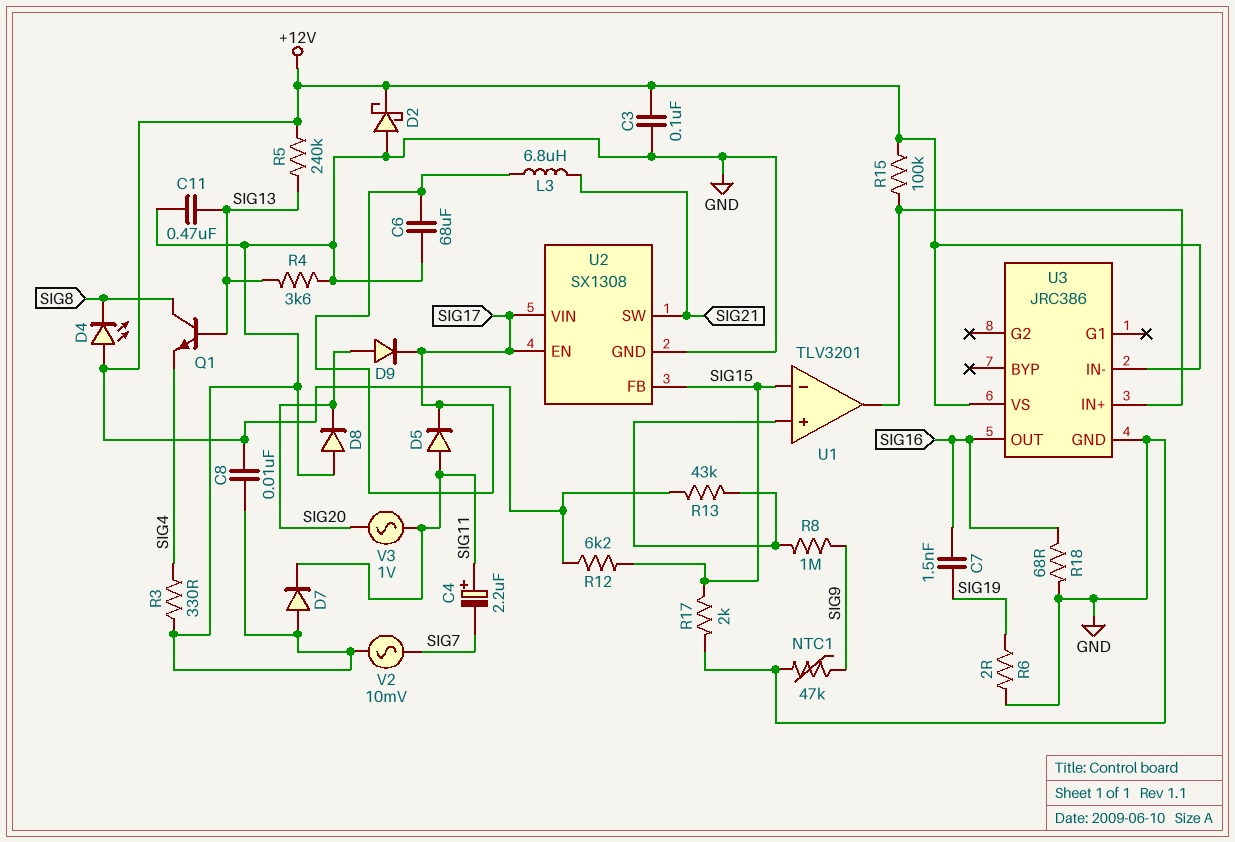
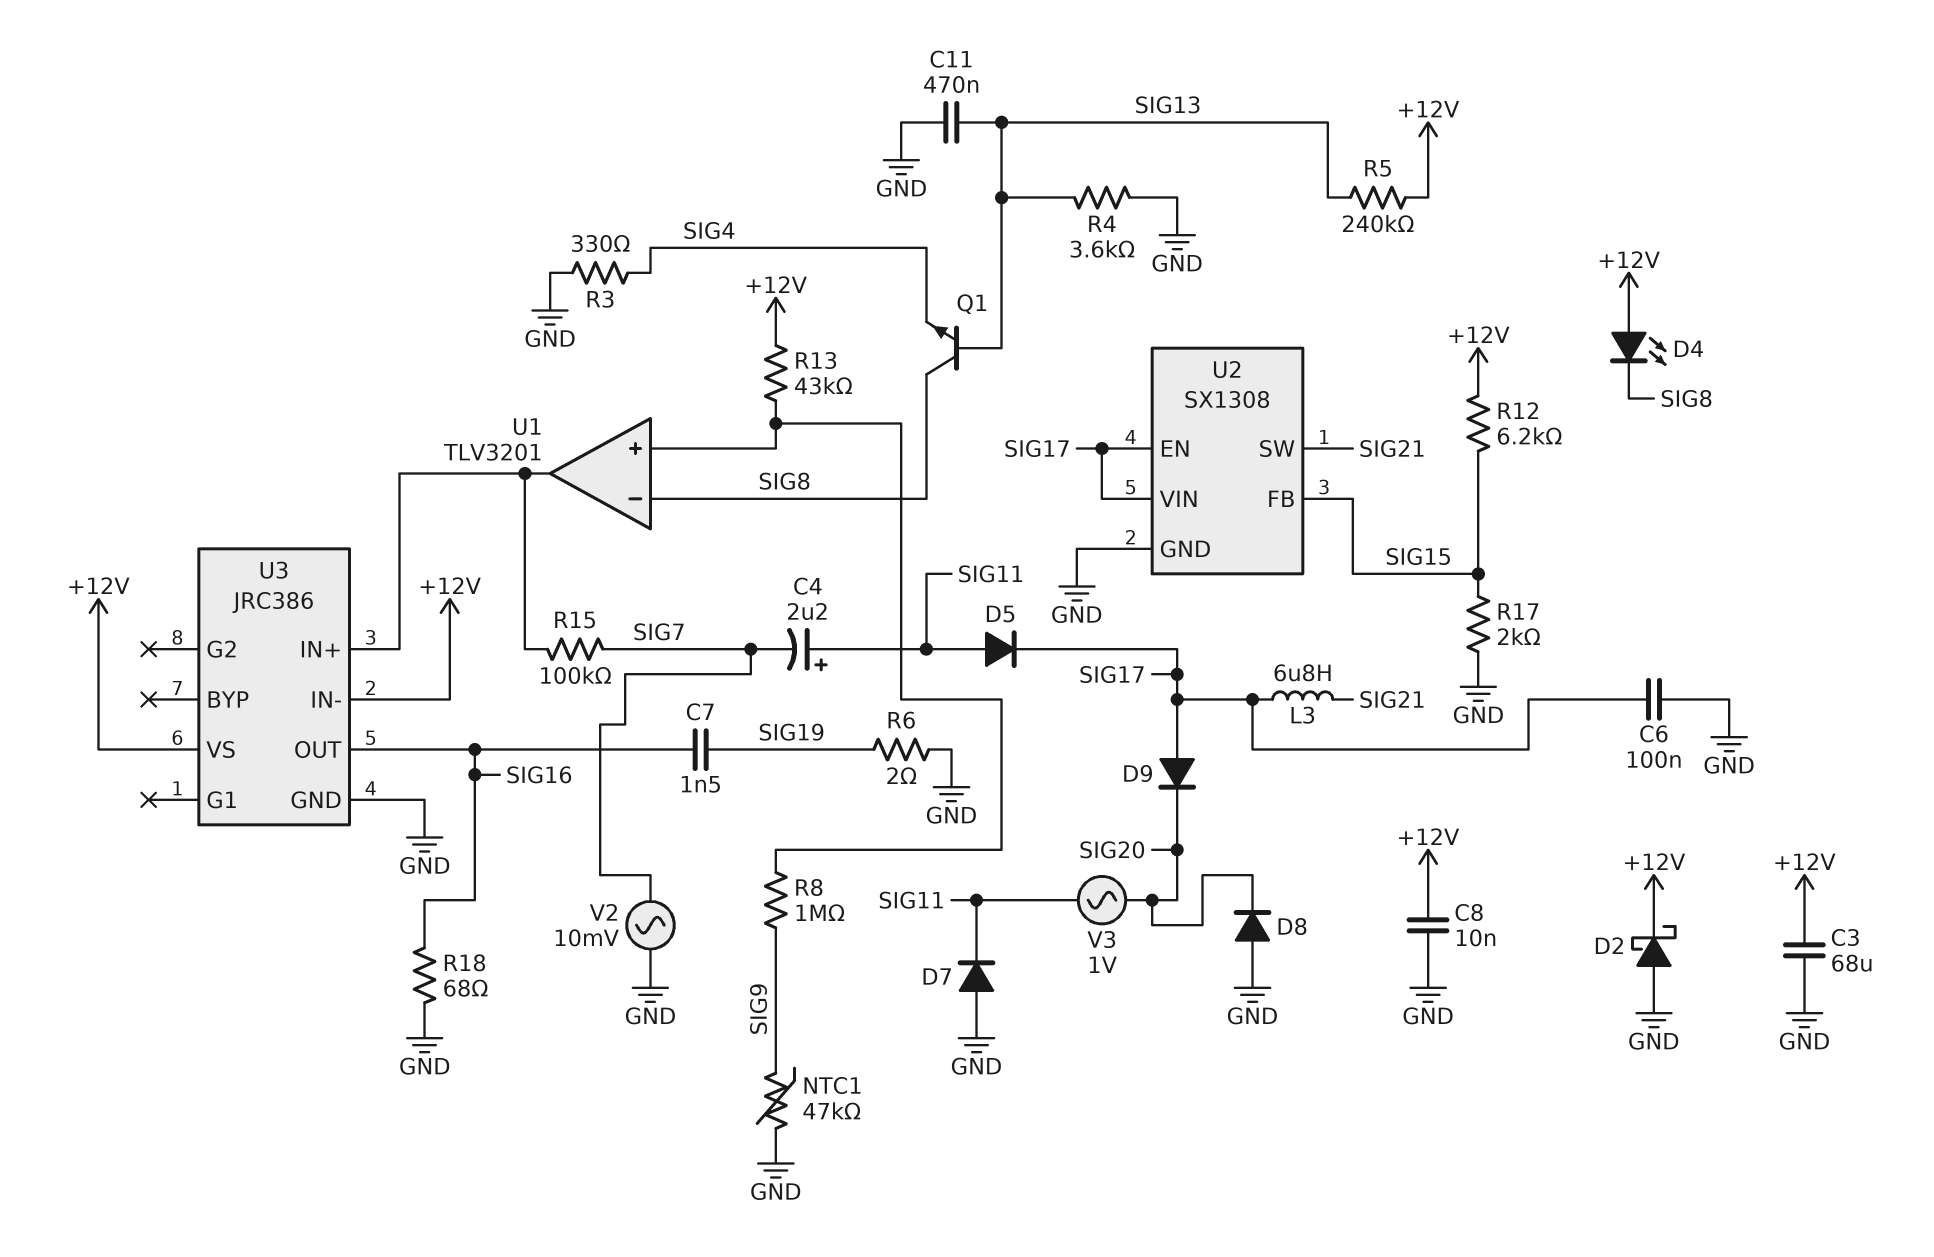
C3: 100nF (+12V, GND) -> 68uF (+12V, GND)
C6: 68uF (GND, SIG17) -> 100nF (GND, SIG17)
D9: diode (A SIG20, K SIG17) -> diode (A SIG17, K SIG20)
R15: 100k (+12V, U1/out) -> 100k (SIG7, U1/out)
U1 pin in-: SIG15 -> SIG8

